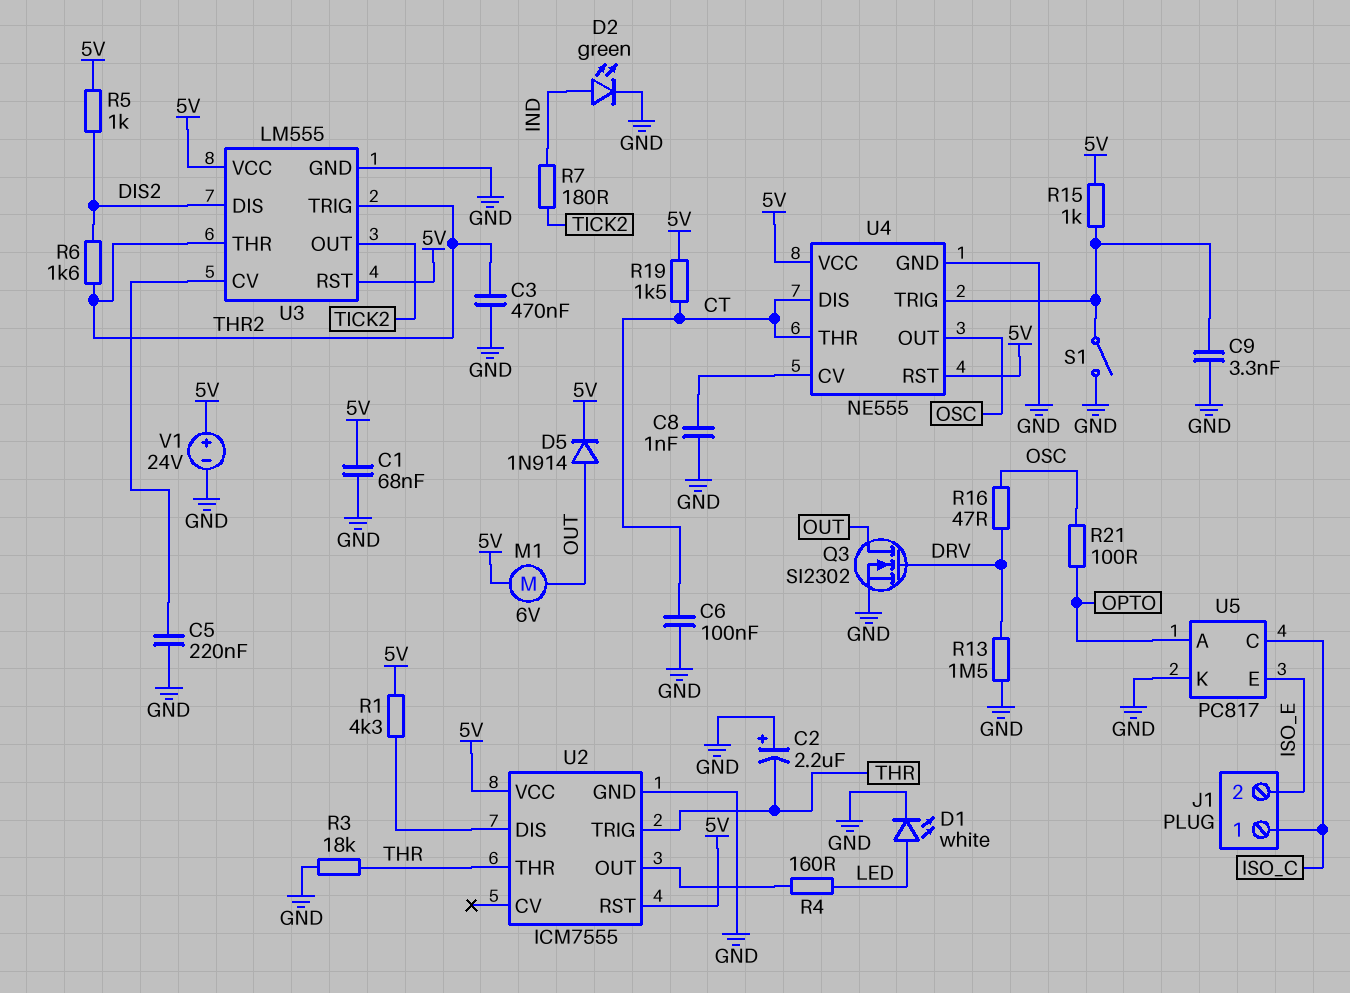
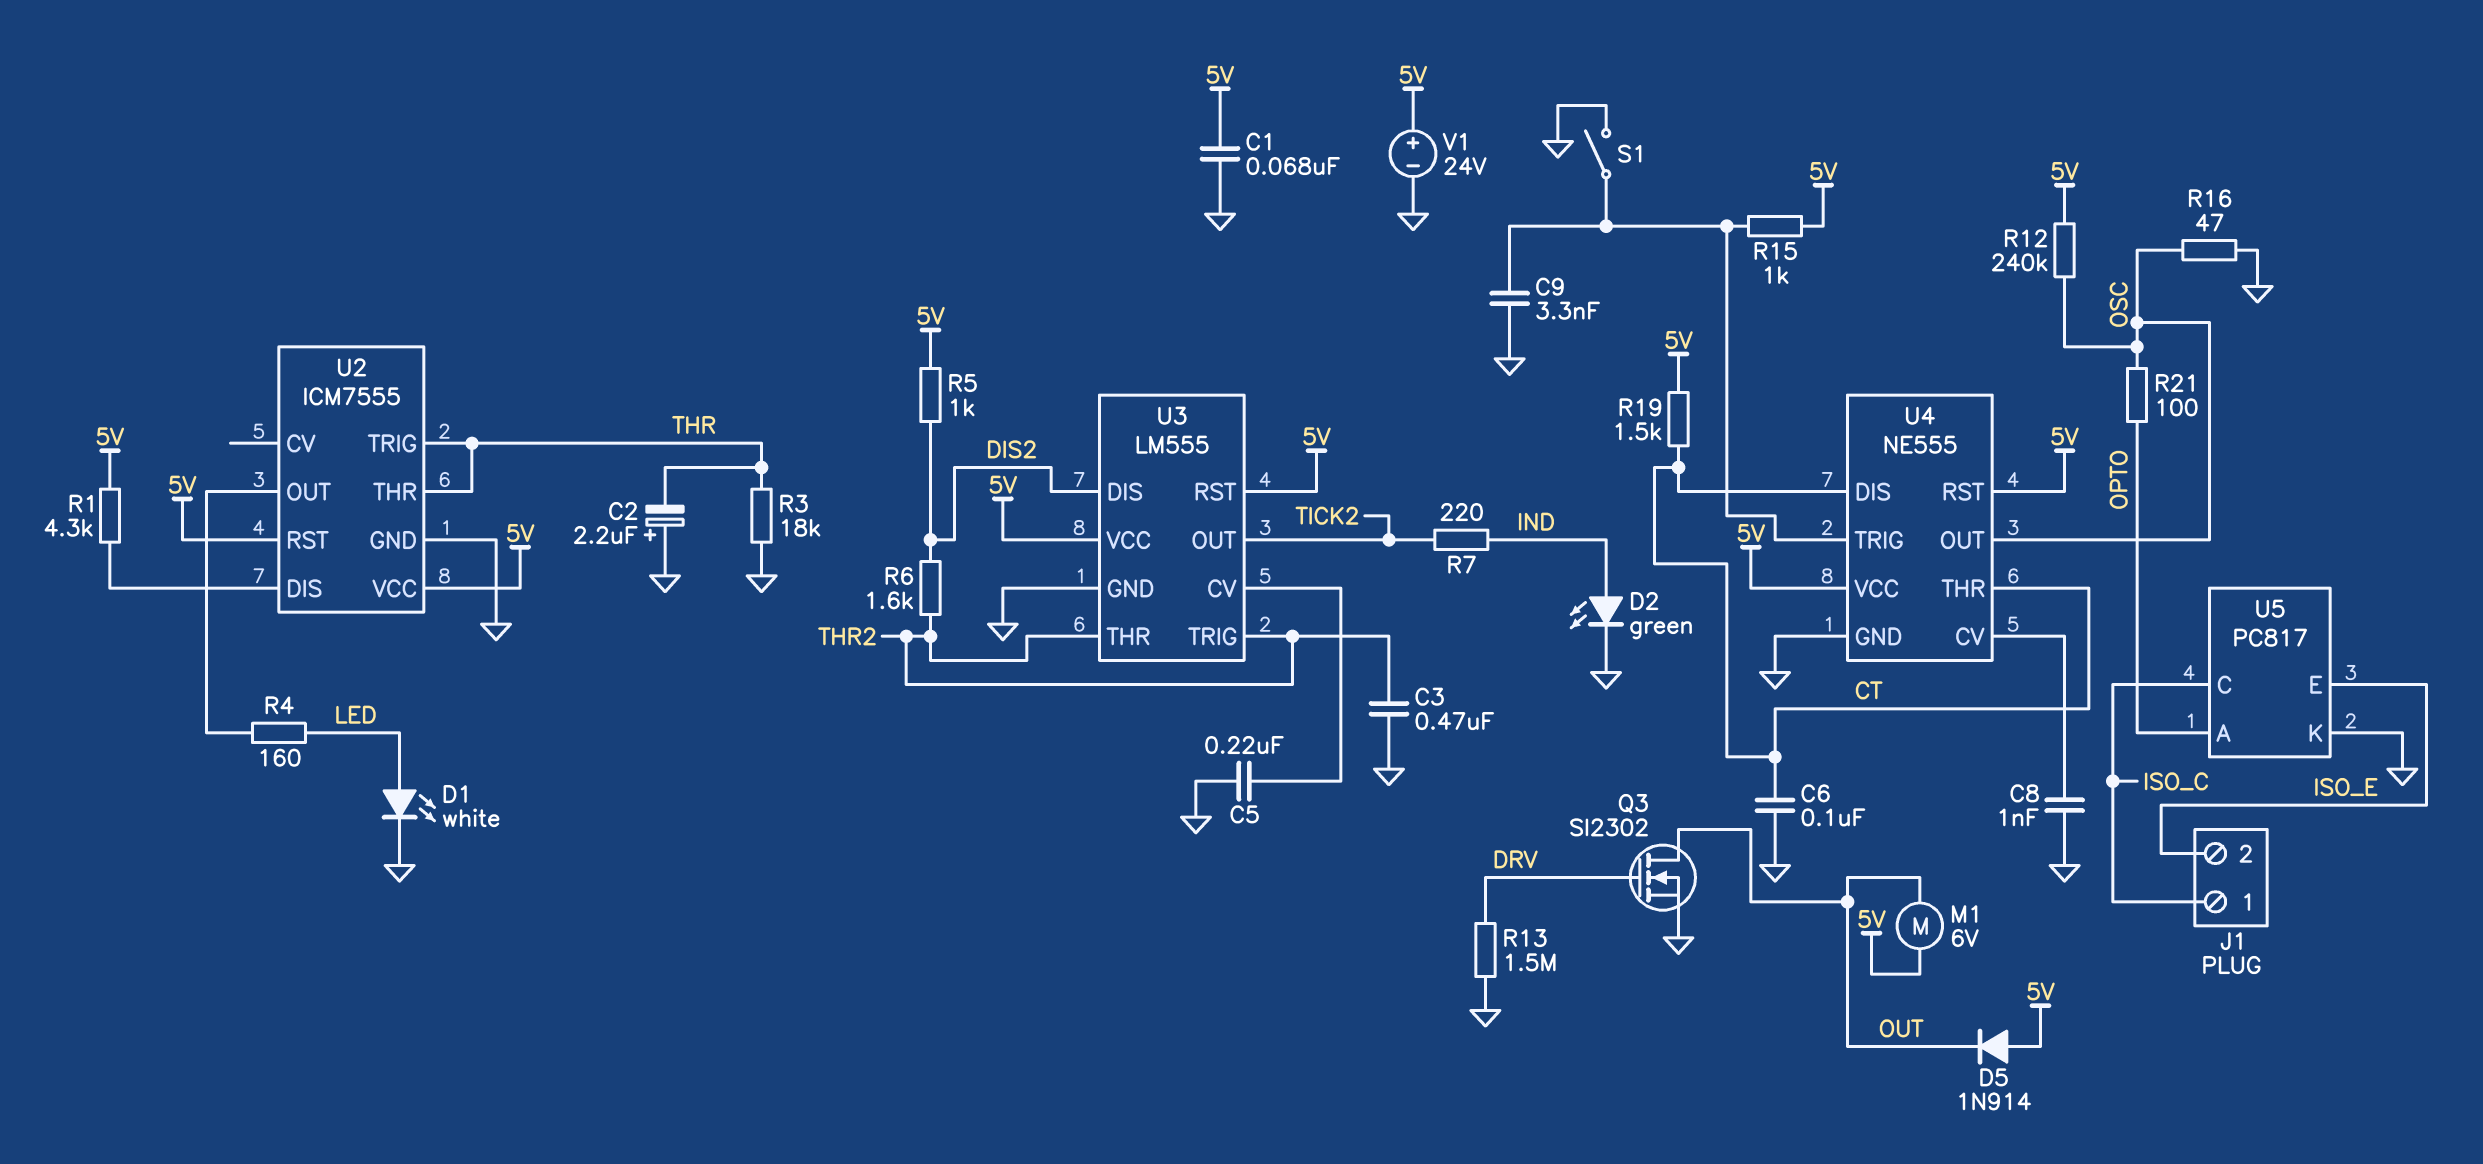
D5: diode 1N914 (A OUT, K 5V) -> diode 1N914 (A 5V, K OUT)
R7: 180 (IND, TICK2) -> 220 (IND, TICK2)
R12: none -> 240k (5V, OSC)
R16: 47 (DRV, OSC) -> 47 (GND, OSC)

